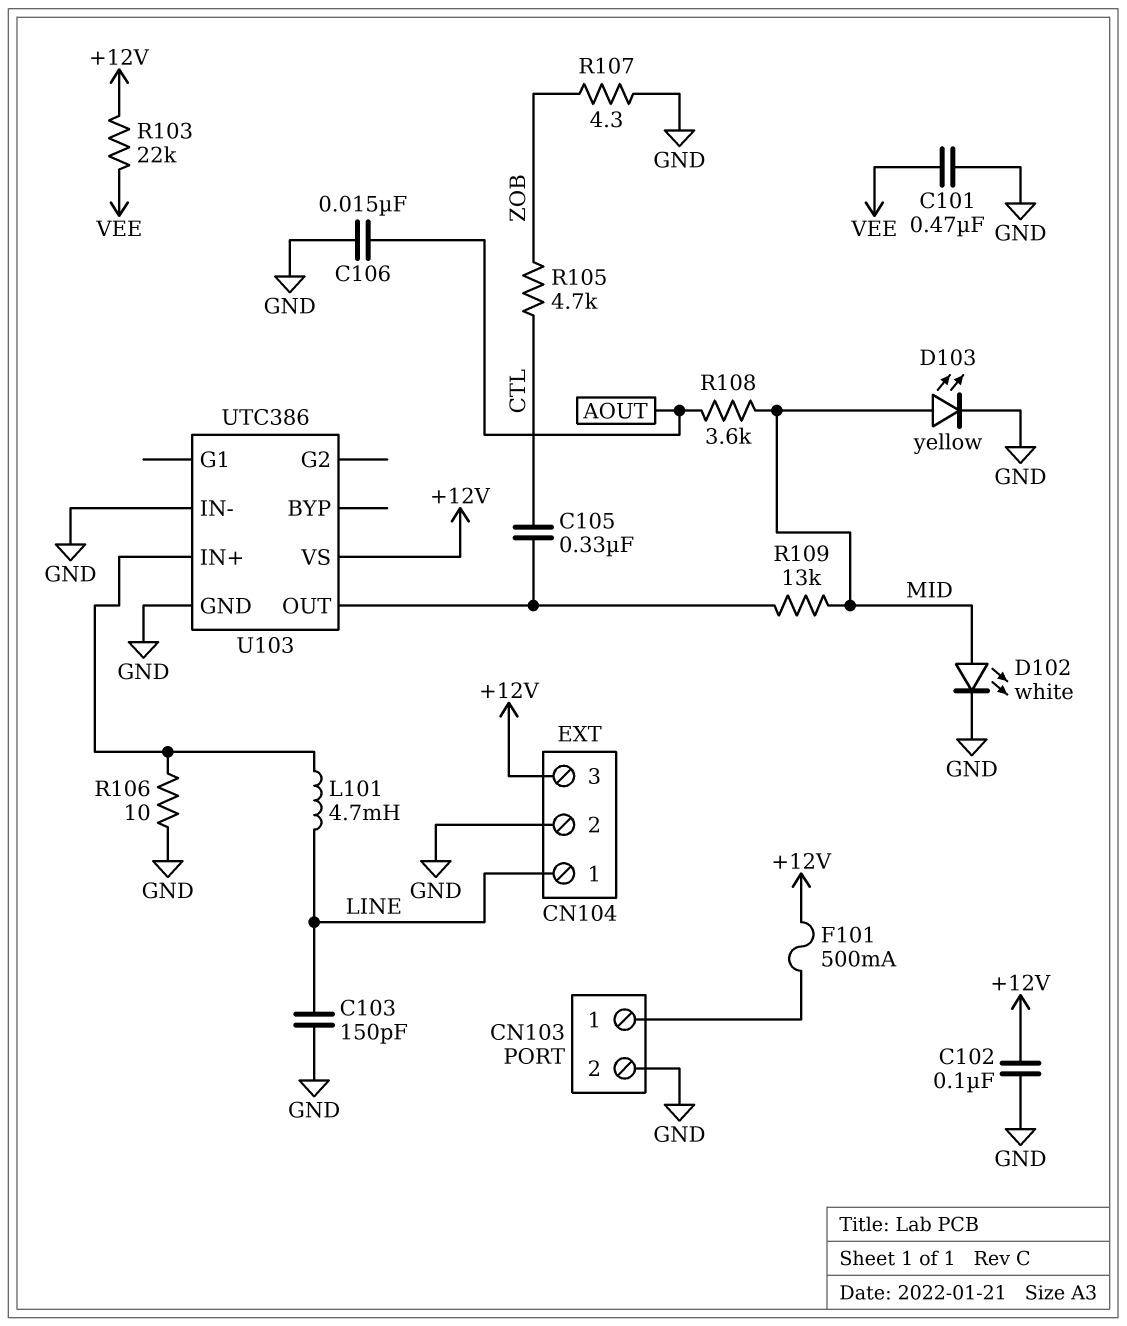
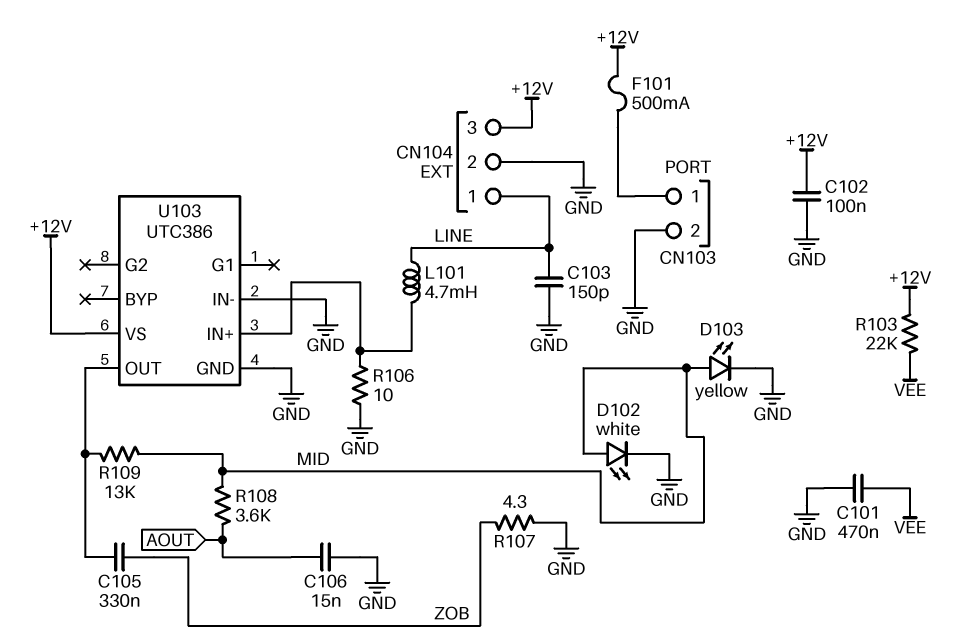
C105: 330nF (CTL, U103/OUT) -> 330nF (U103/OUT, ZOB)
R105: 4.7k (CTL, ZOB) -> none

